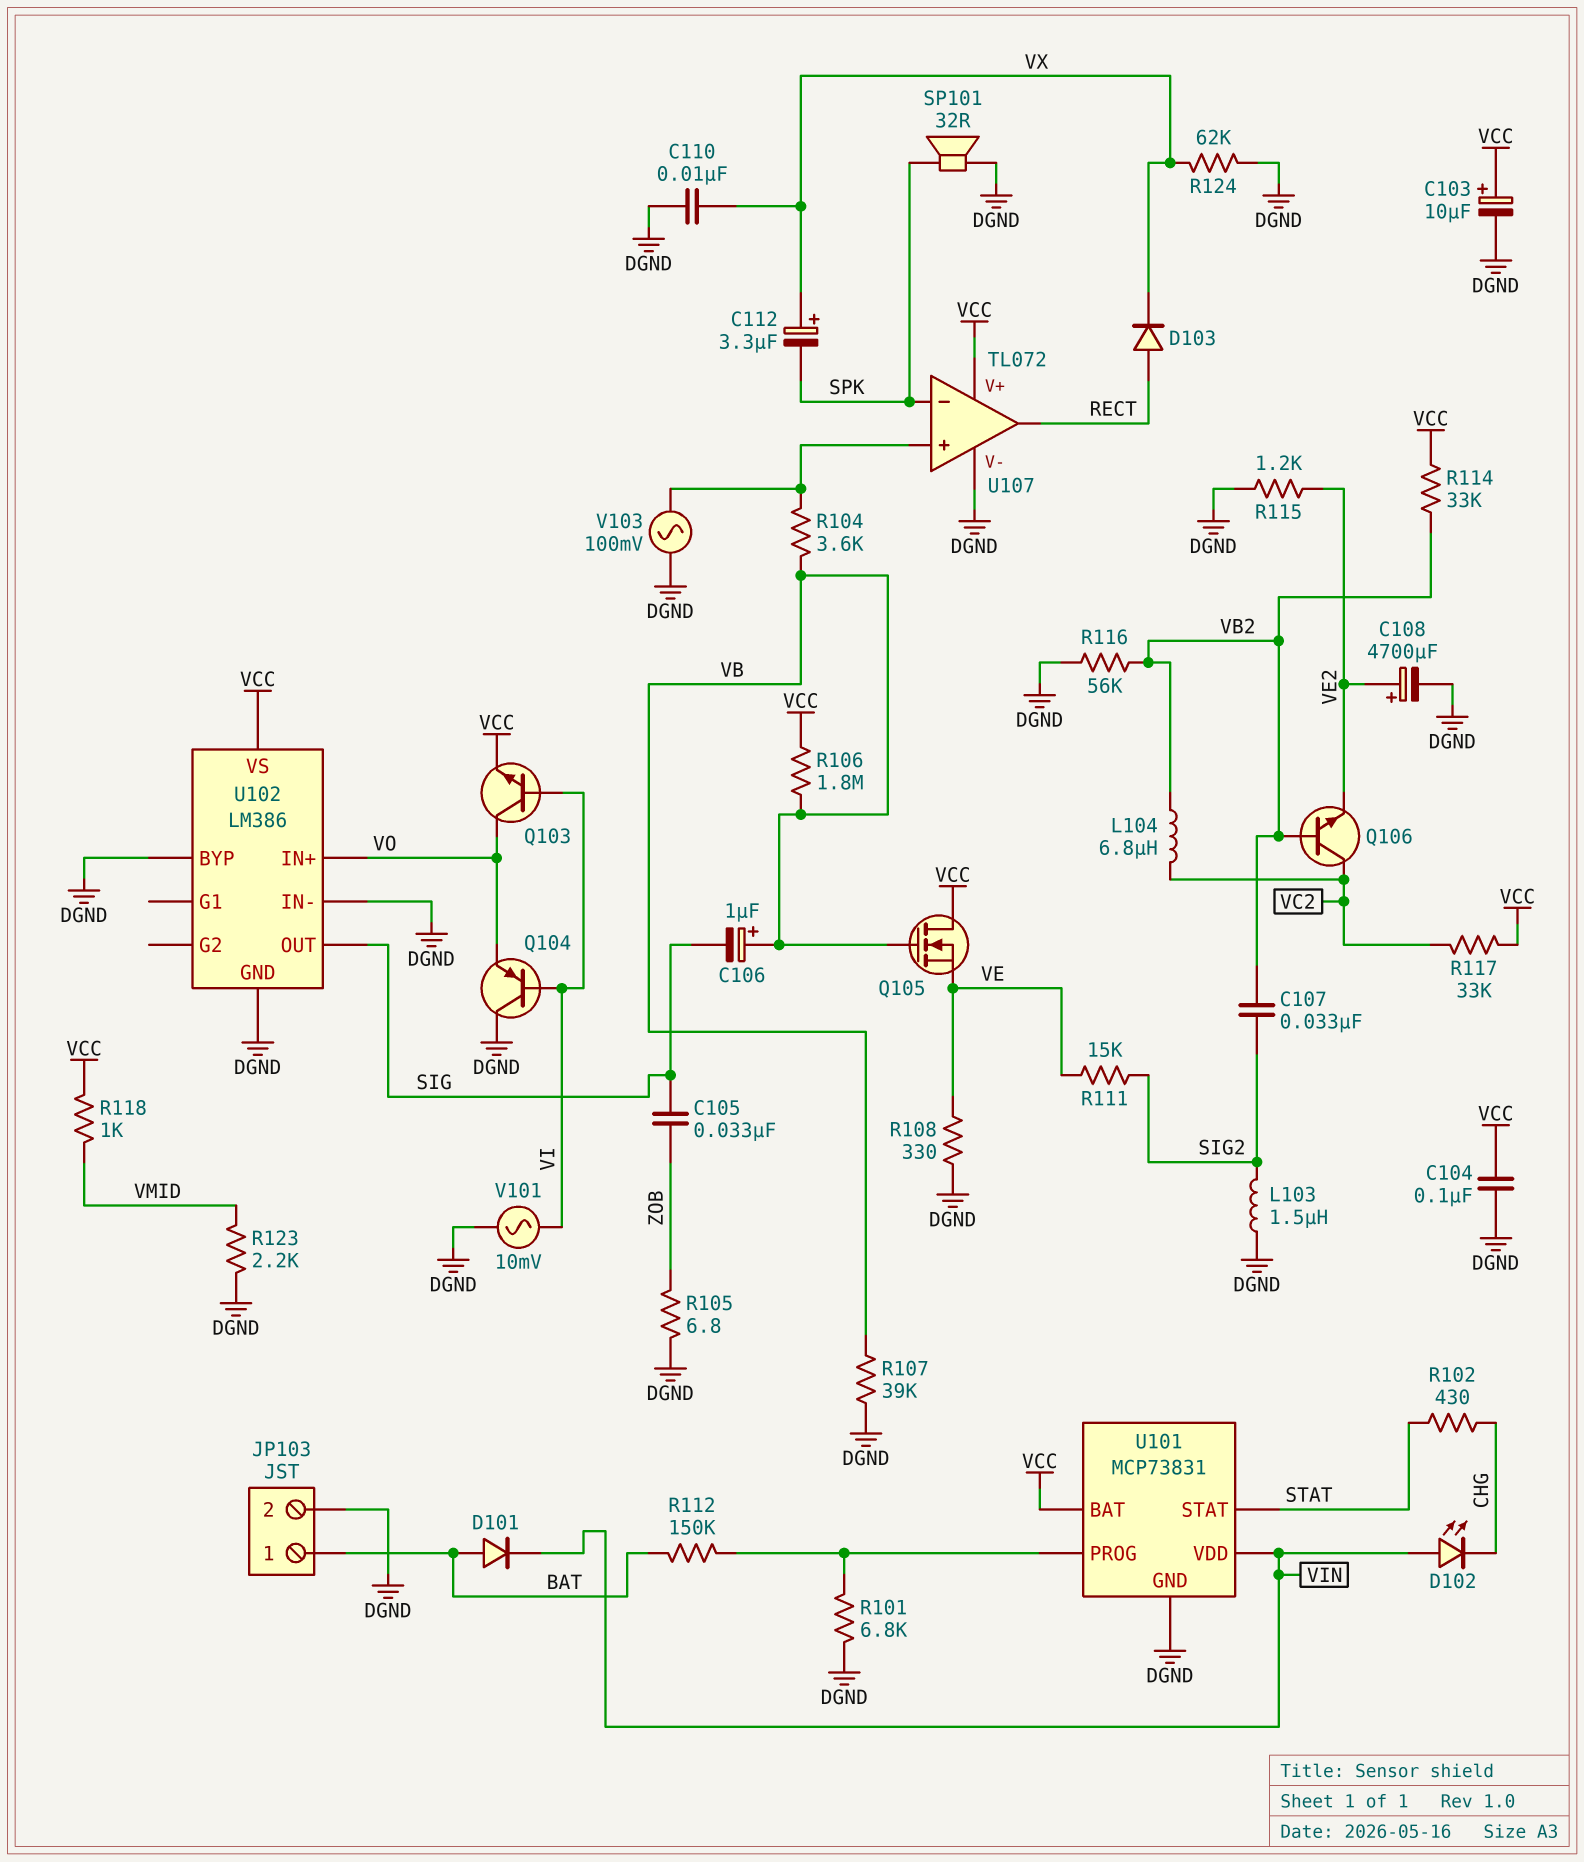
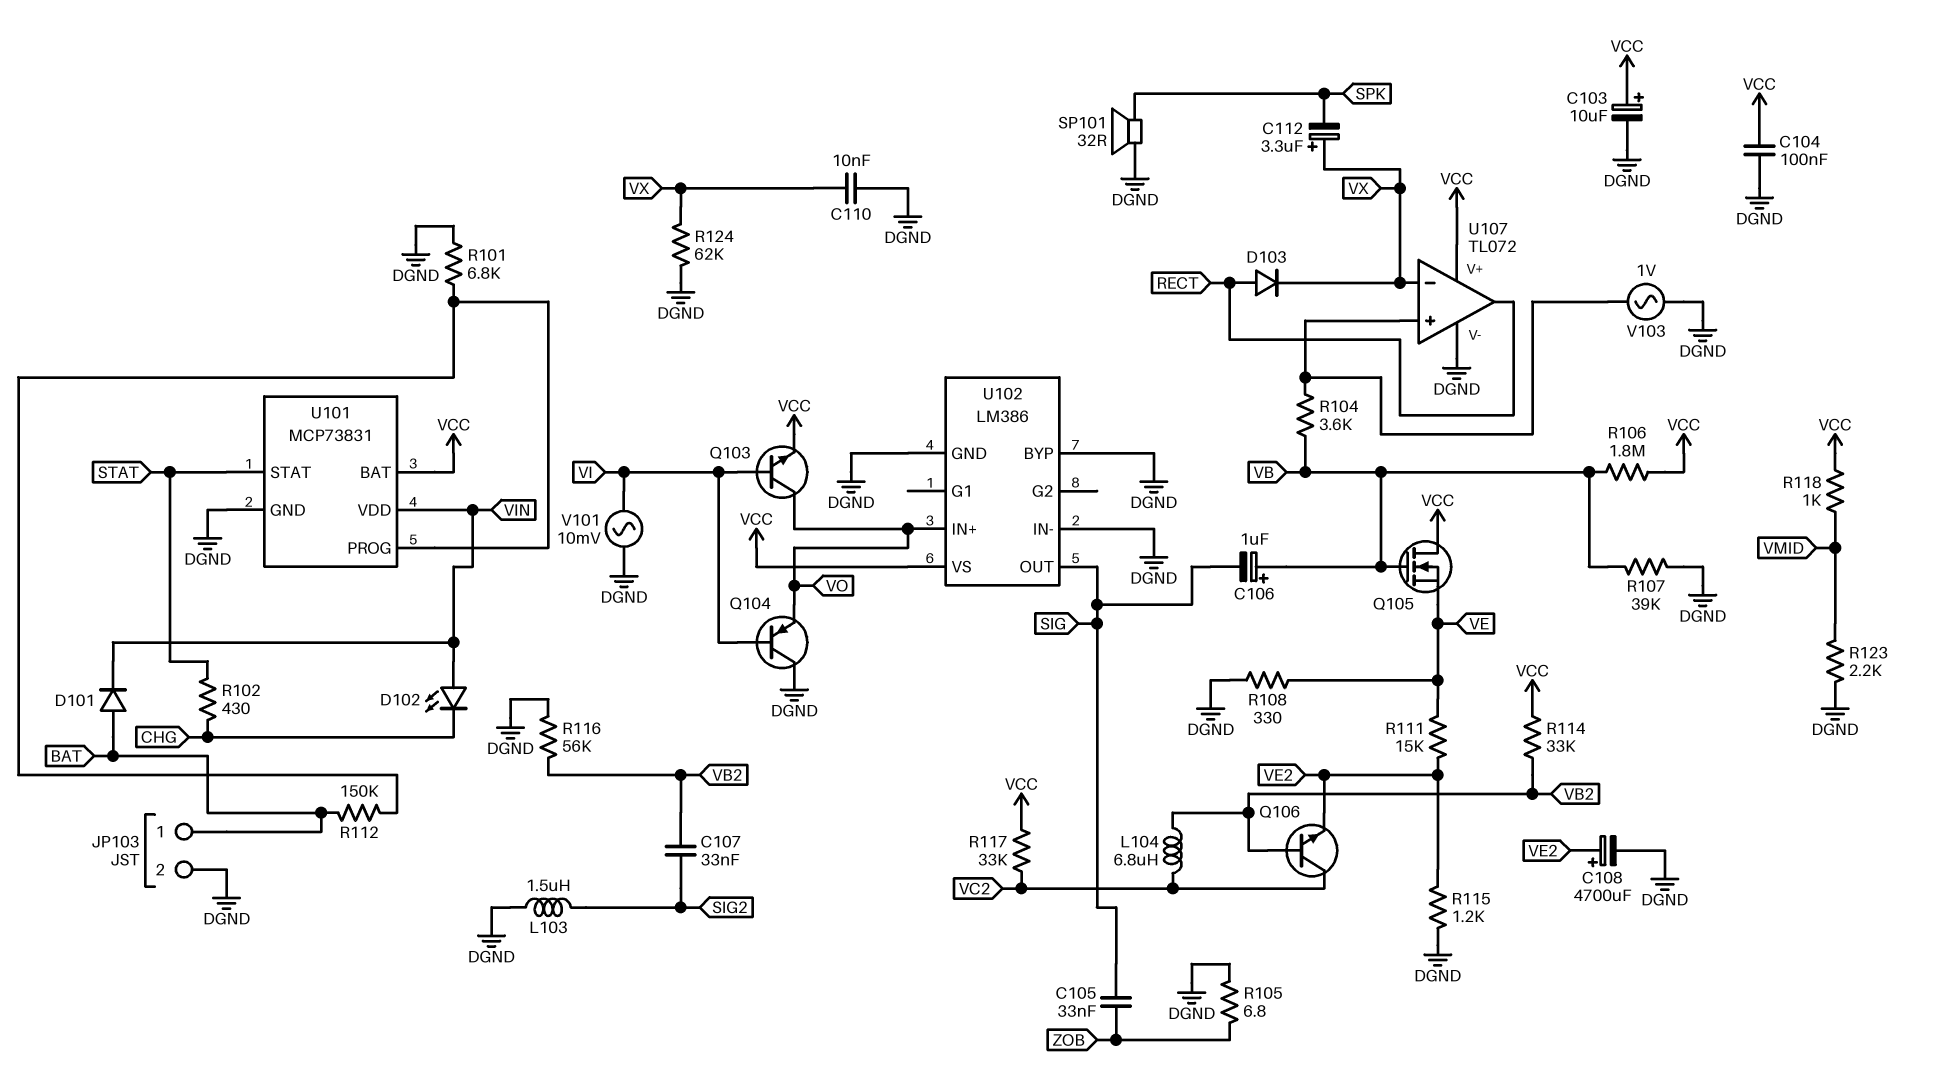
R111: 15k (SIG2, VE) -> 15k (VE, VE2)
U107 pin in-: SPK -> VX
V103: AC 100mV (DGND, U107/in+) -> AC 1V (DGND, U107/in+)

